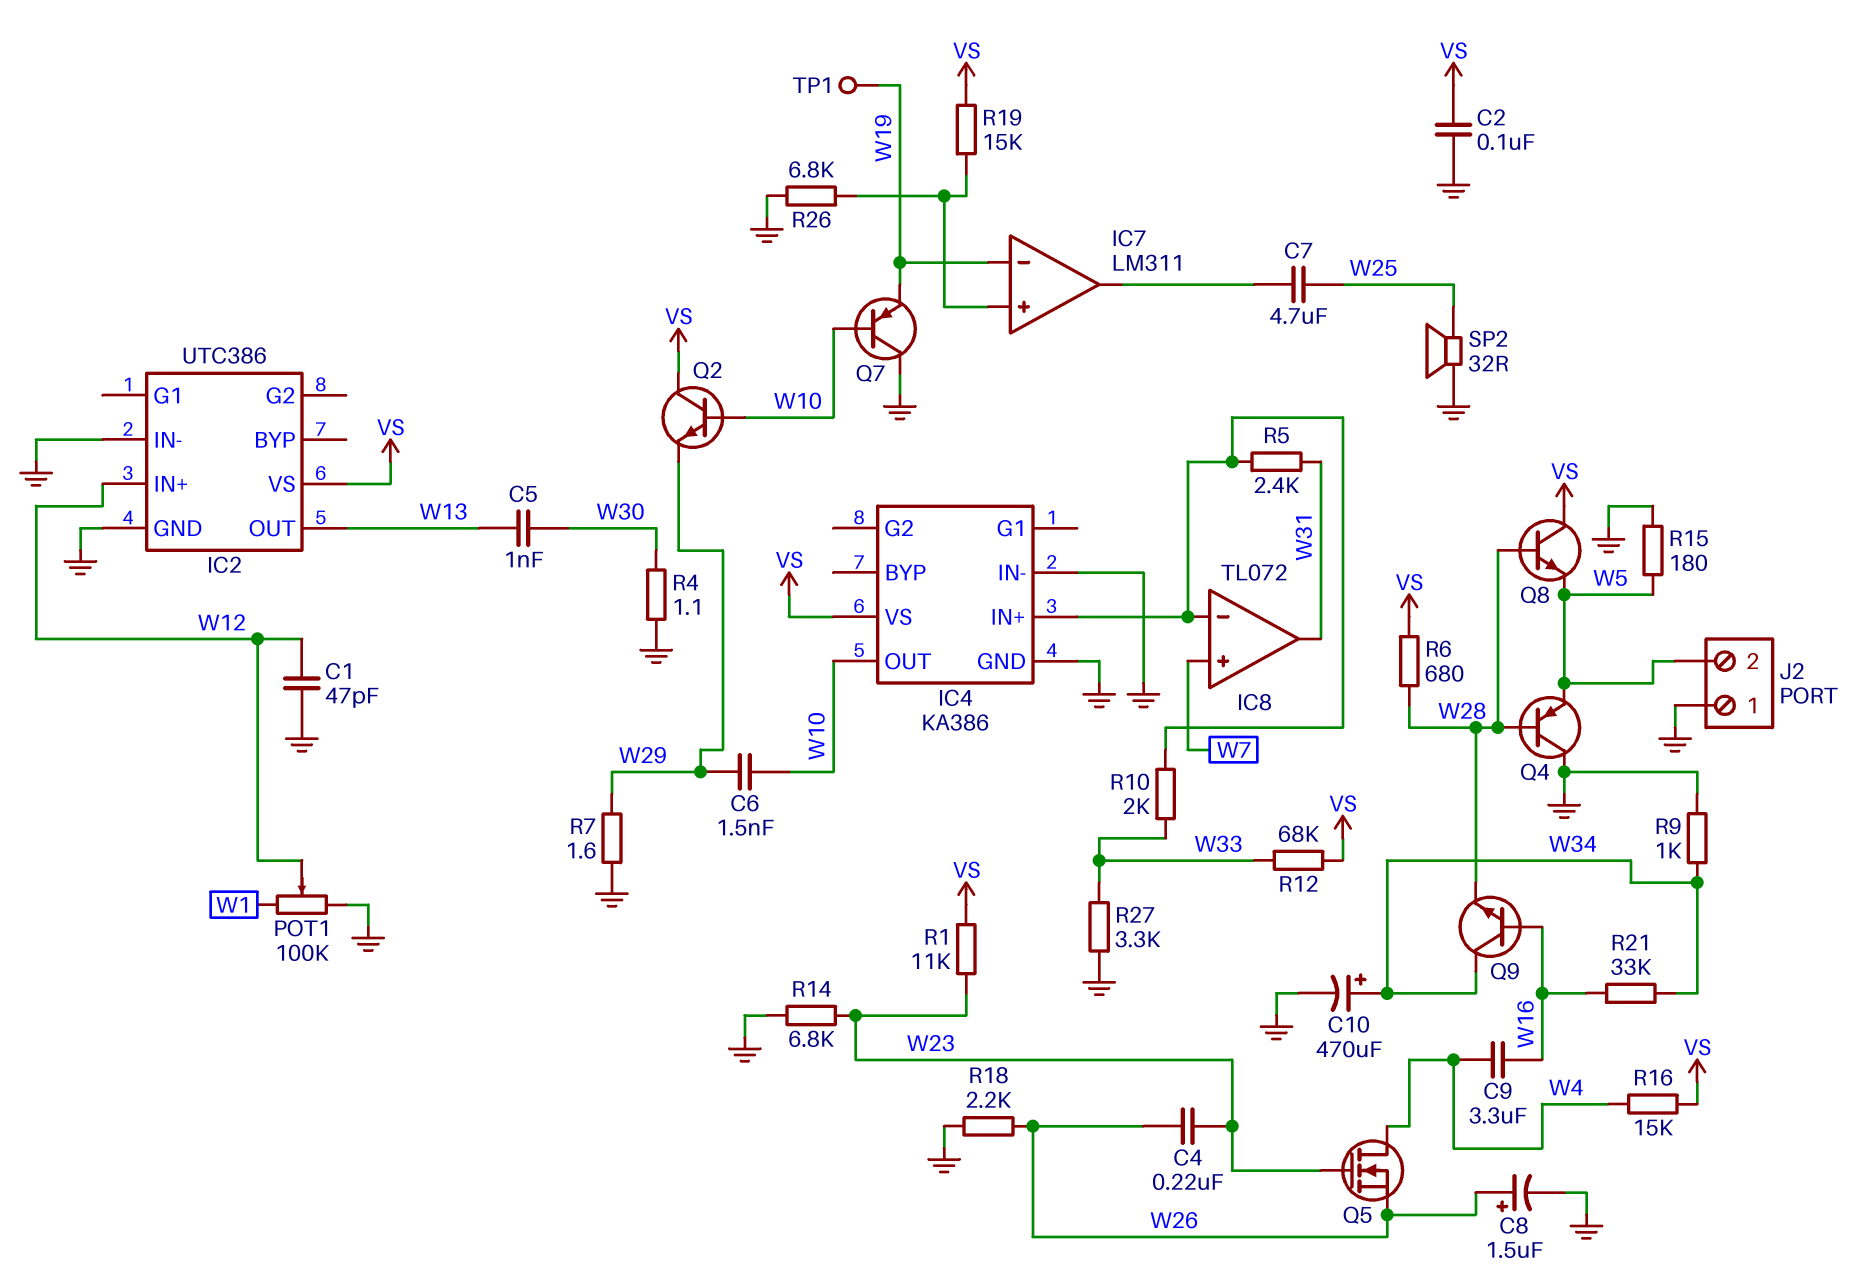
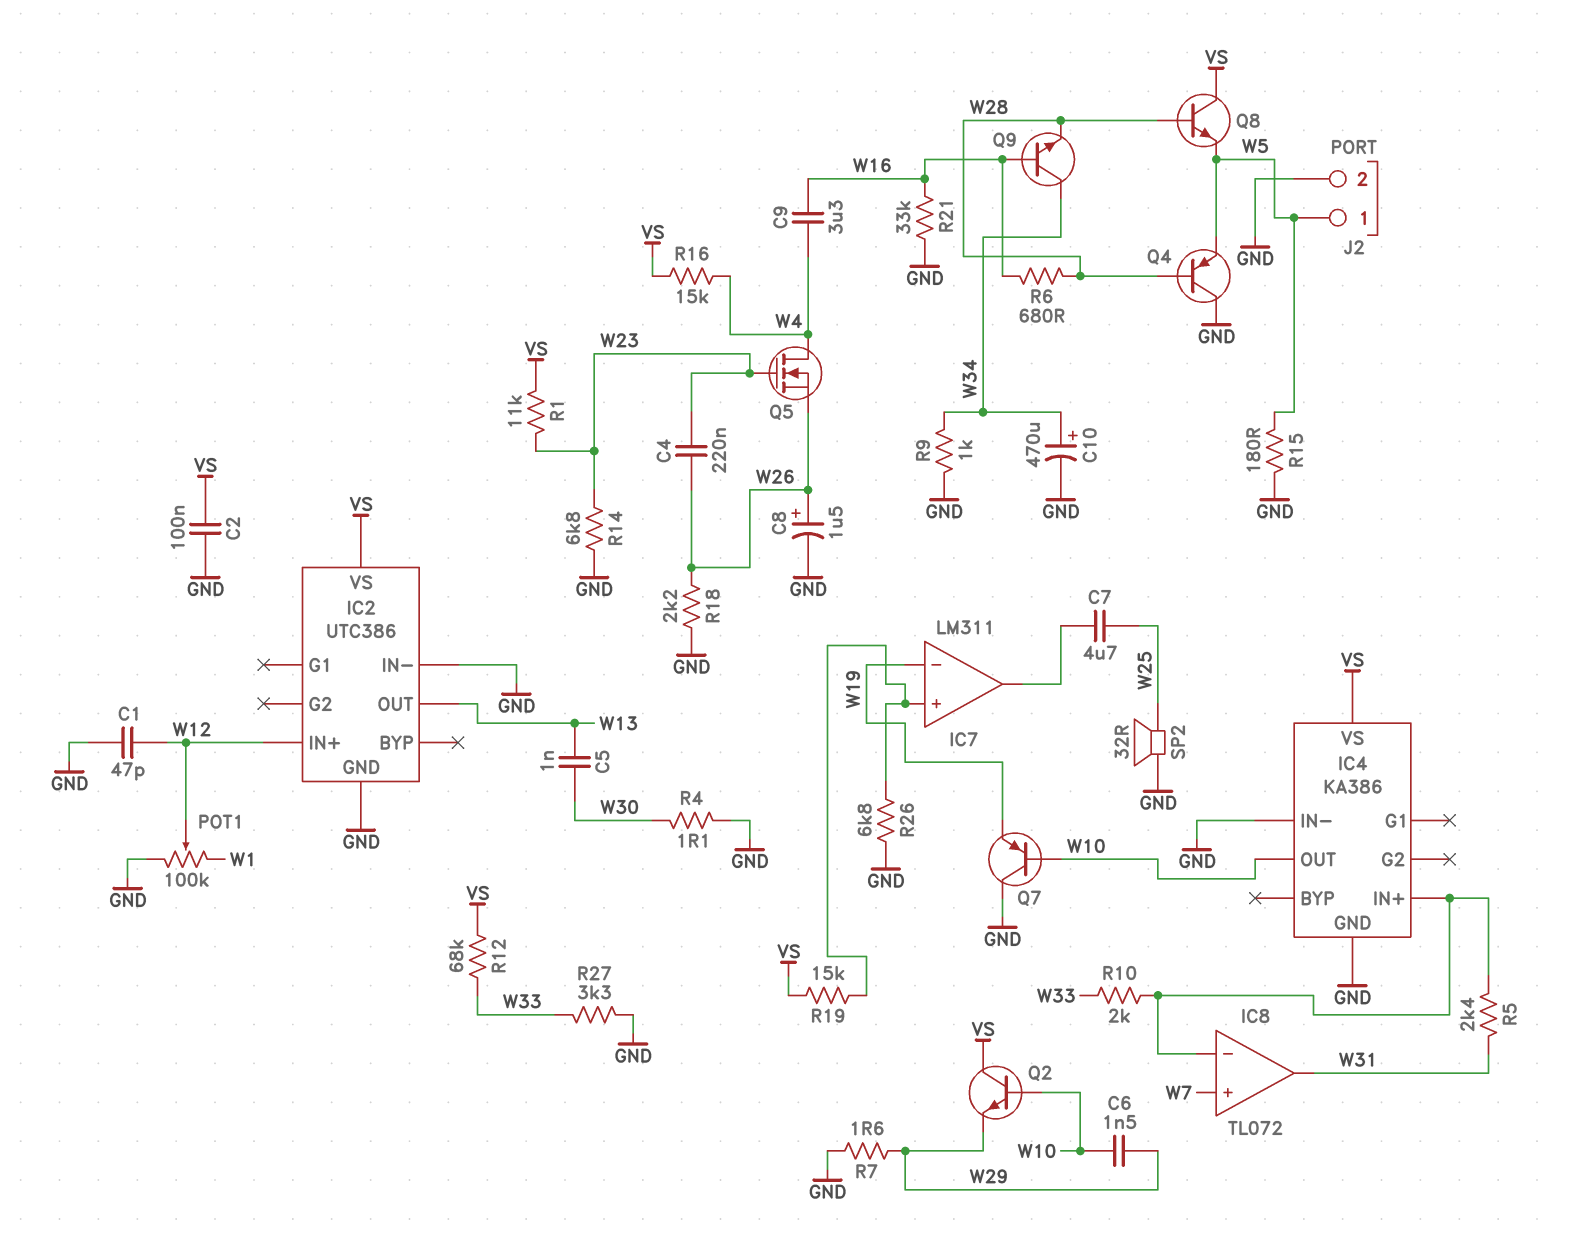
J2 pin 1: GND -> W5
J2 pin 2: W5 -> GND
R6: 680 (VS, W28) -> 680 (W16, W28)
R21: 33k (W16, W34) -> 33k (GND, W16)
TP1: test point (W19) -> none

